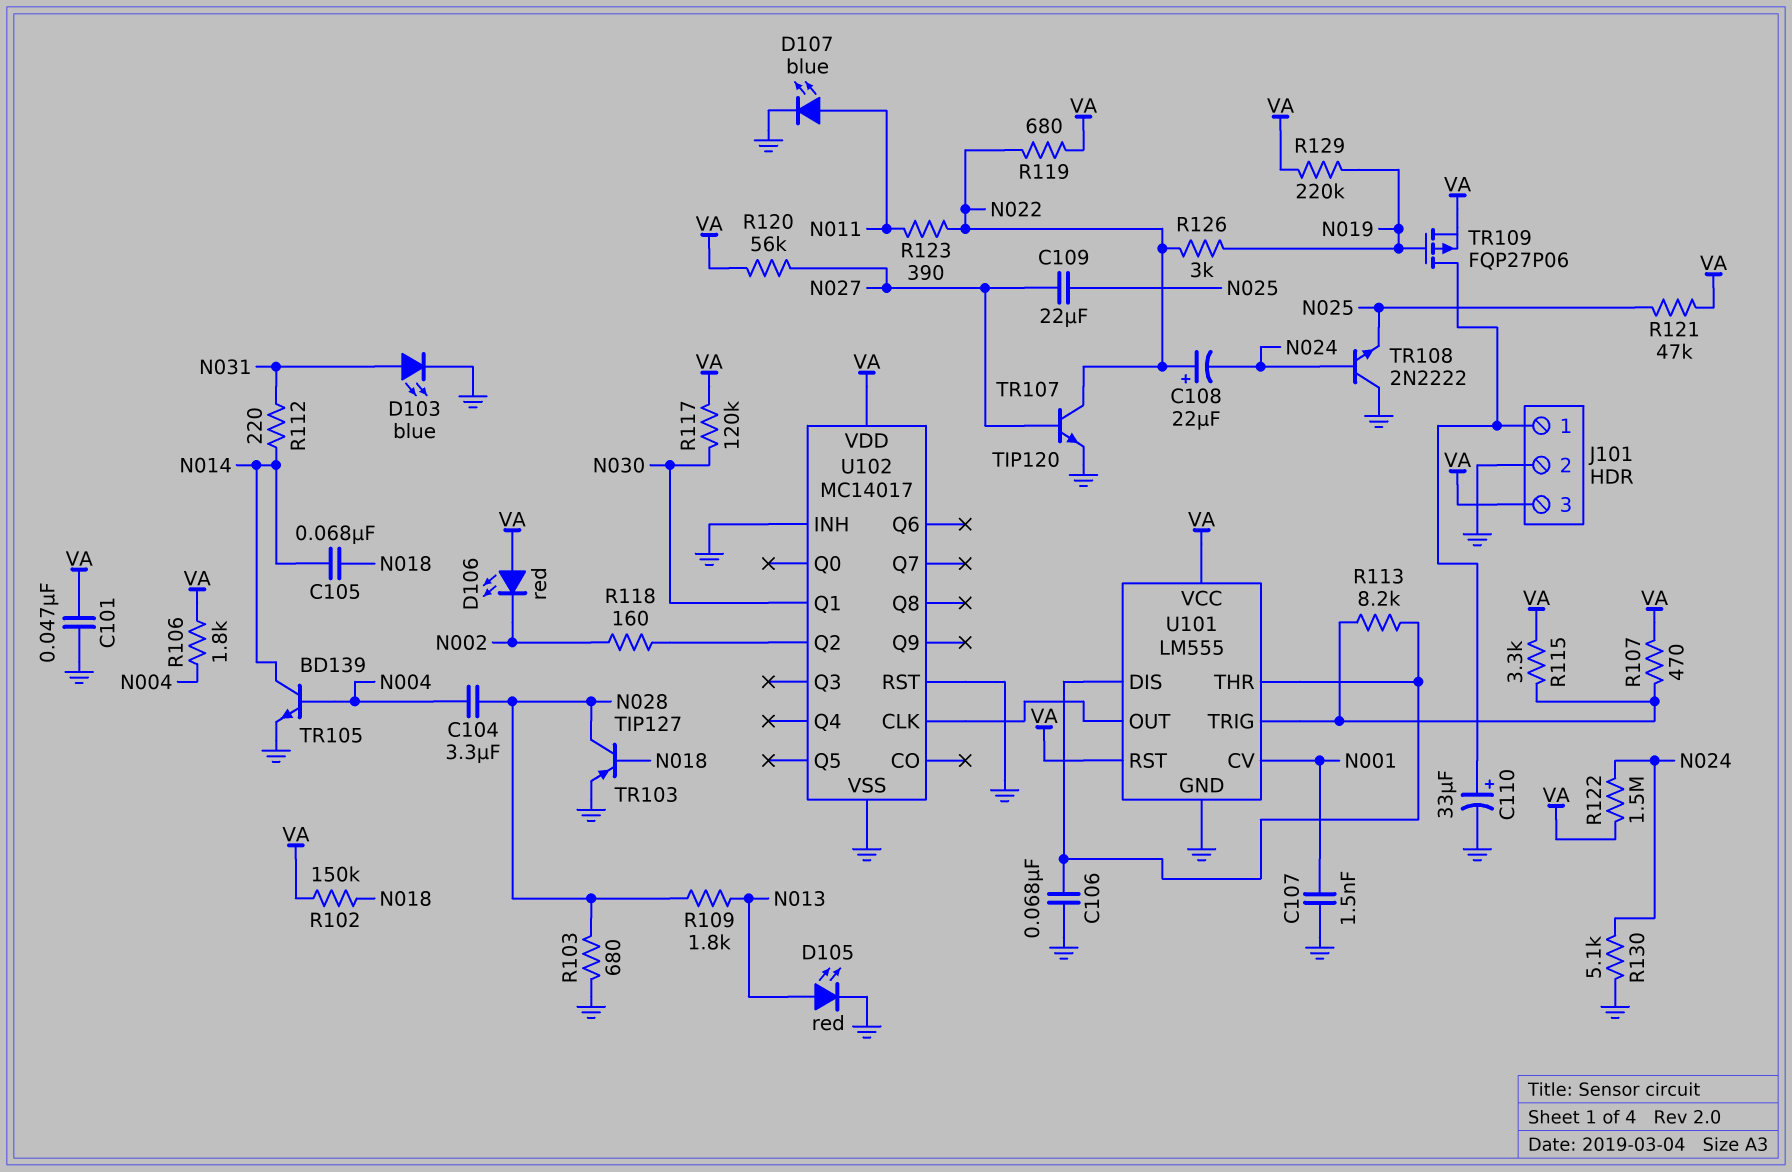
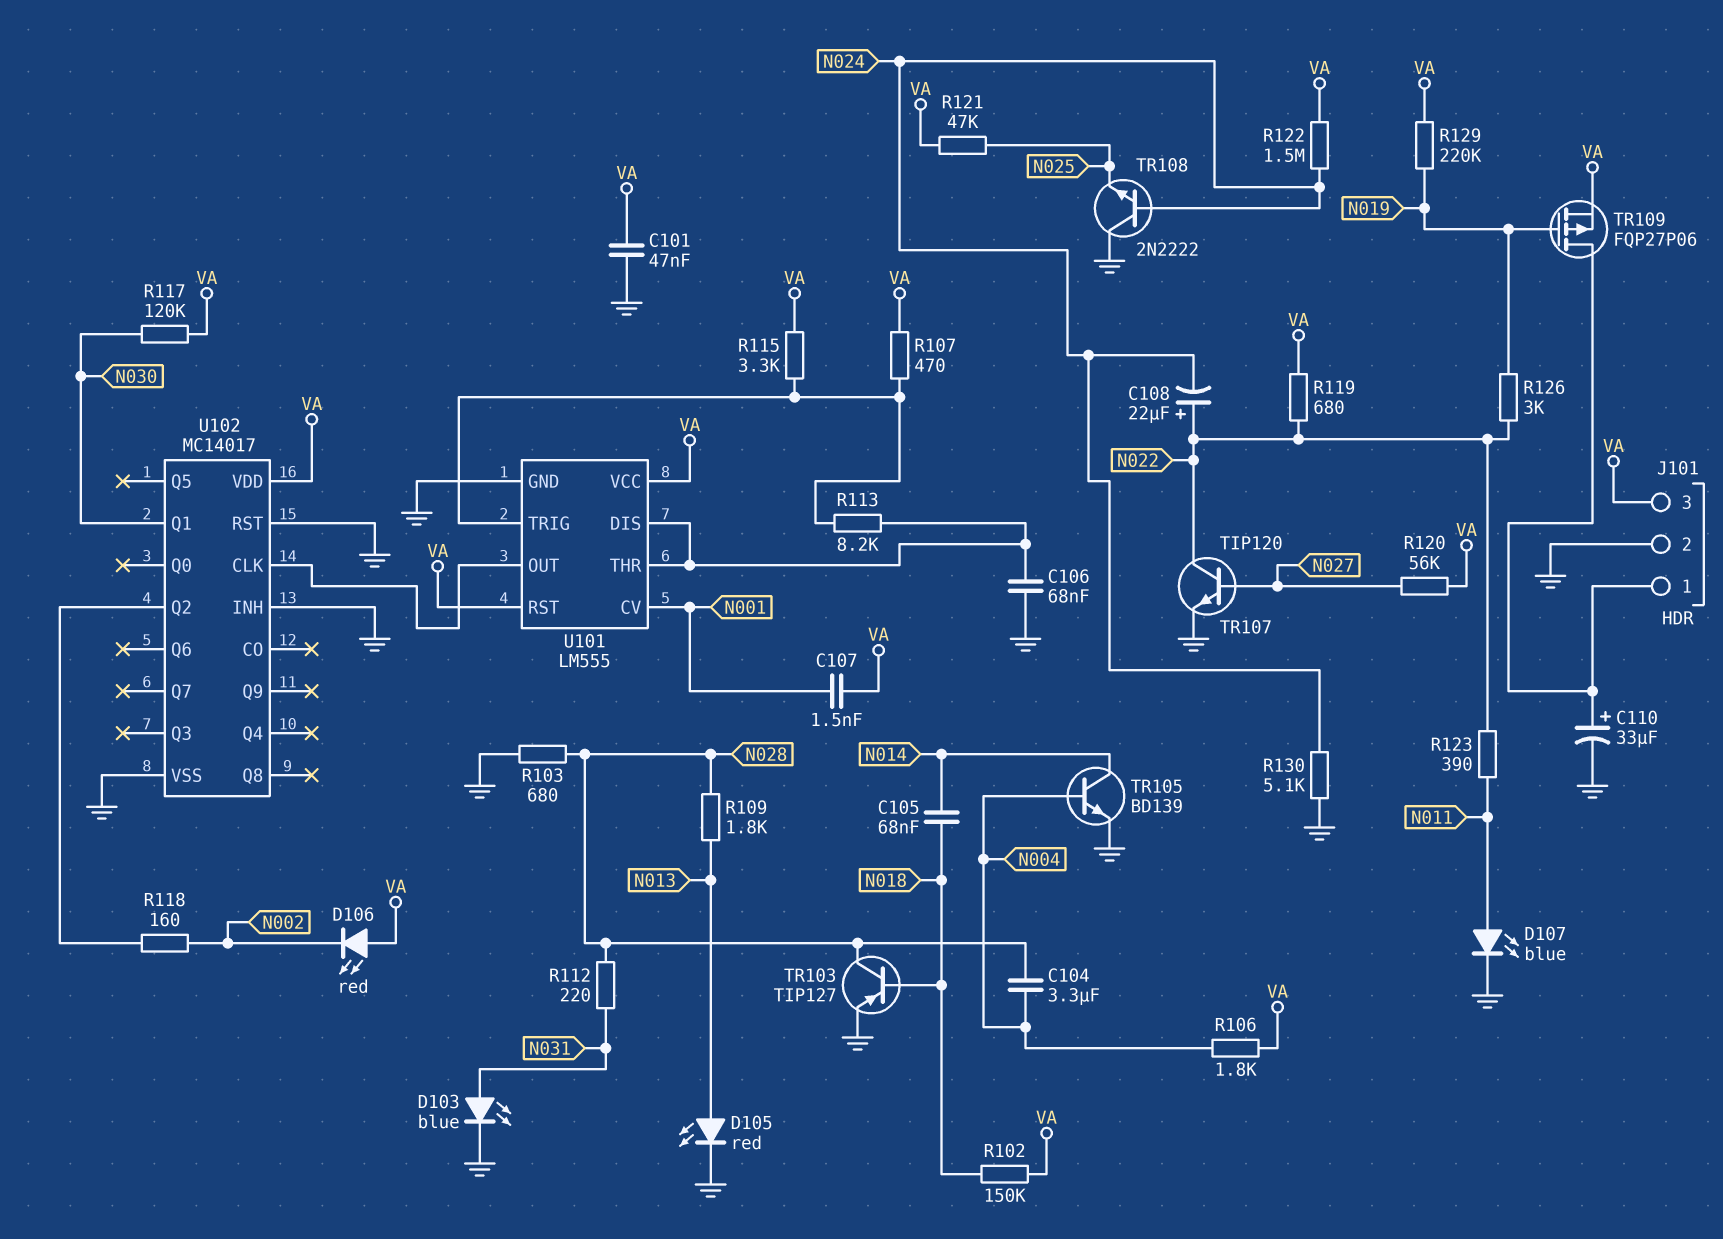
C107: 1.5nF (GND, N001) -> 1.5nF (N001, VA)
C109: 22uF (N025, N027) -> none
R112: 220 (N014, N031) -> 220 (N028, N031)

